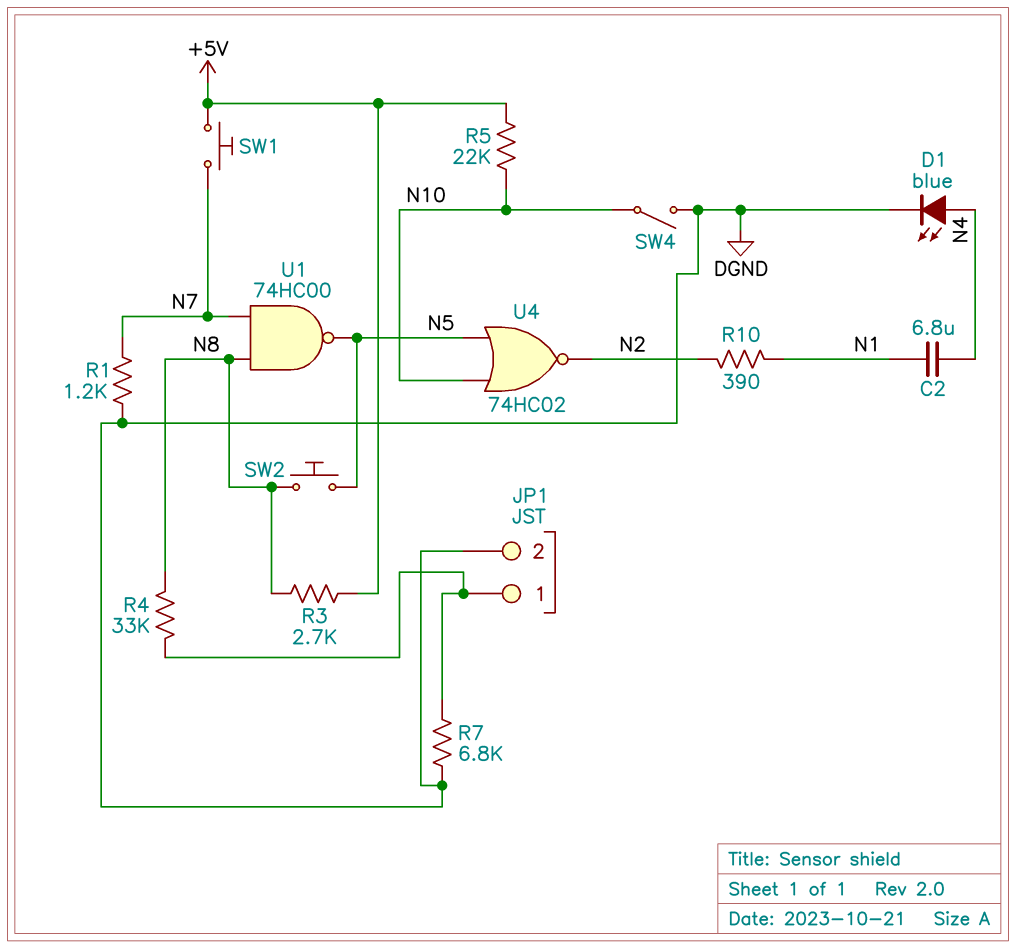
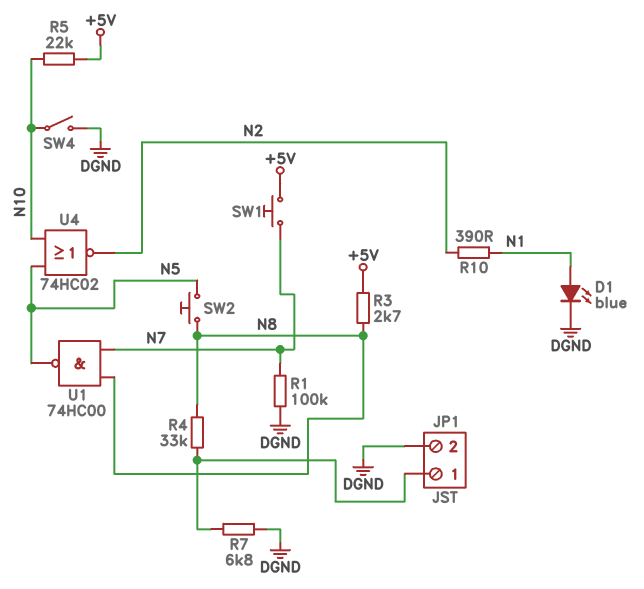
C2: 6.8uF (N1, N4) -> none
D1: LED blue (A N4, K DGND) -> LED blue (A N1, K DGND)
R1: 1.2k (DGND, N7) -> 100k (DGND, N7)

